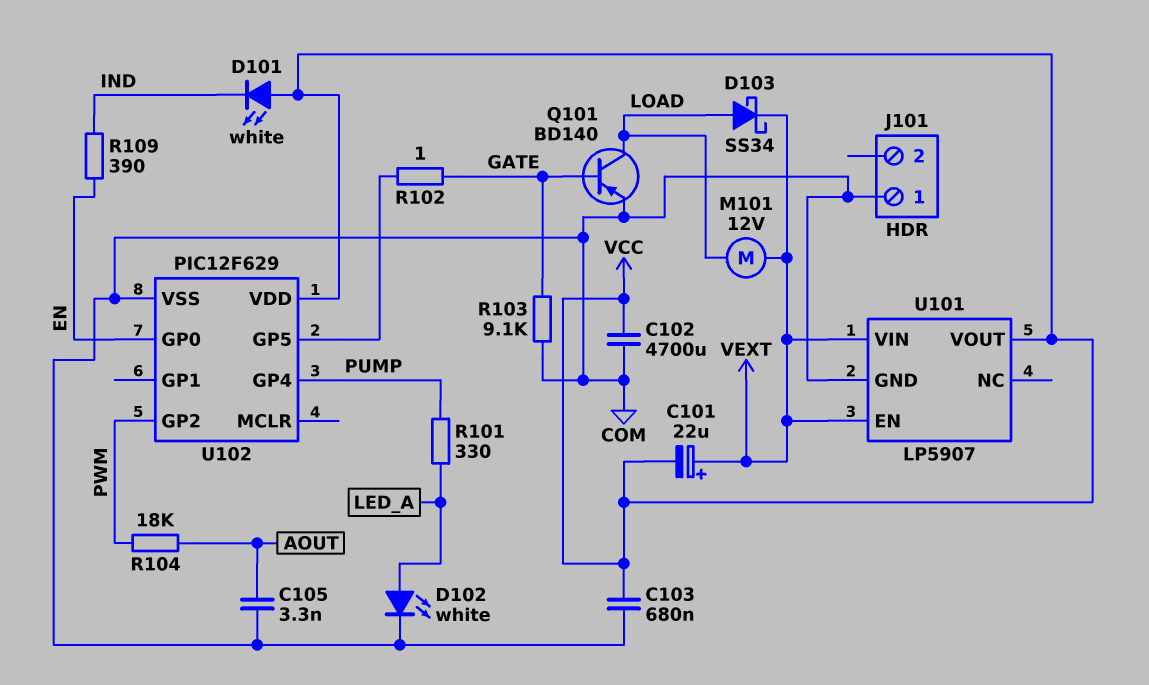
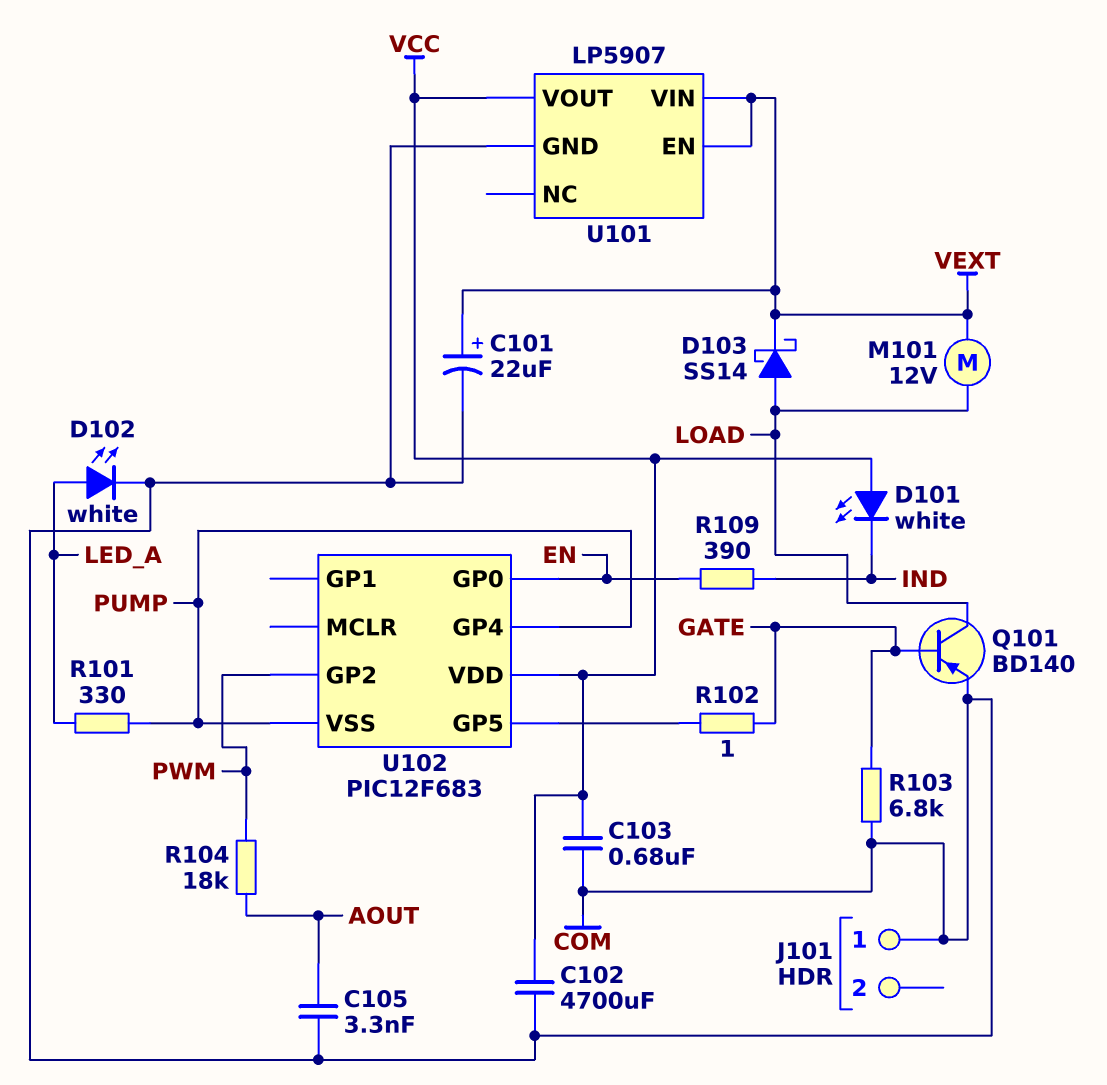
C101: 22uF (plus VEXT, minus VCC) -> 22uF (plus VEXT, minus COM)
D103: schottky SS34 (A LOAD, K VEXT) -> schottky SS14 (A LOAD, K VEXT)
R103: 9.1k (COM, GATE) -> 6.8k (COM, GATE)
U102: PIC12F629 -> PIC12F683
U102 pin VSS: COM -> PUMP

